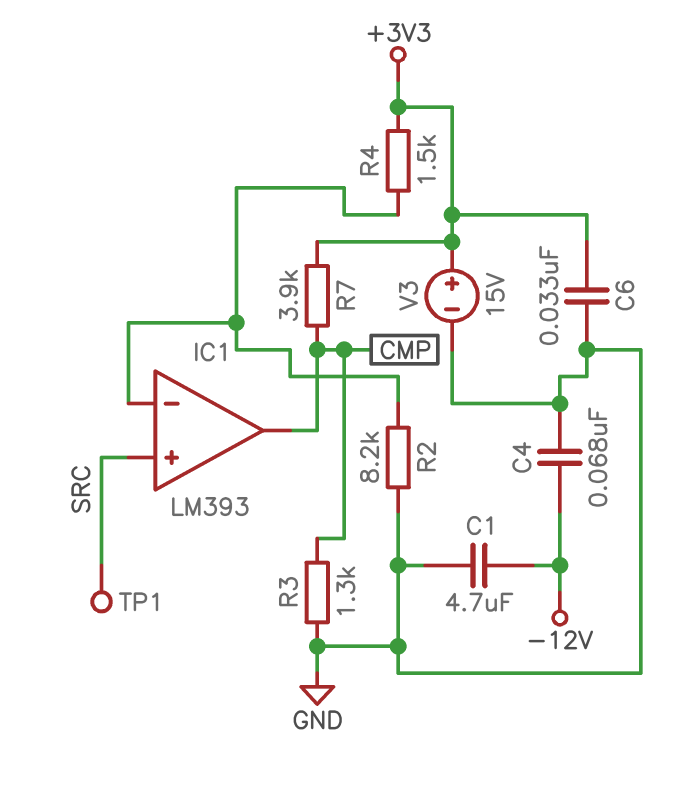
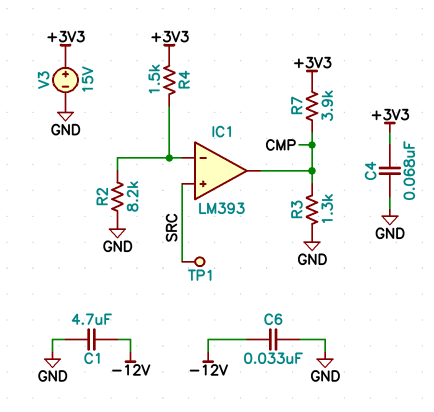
C4: 68nF (-12V, GND) -> 68nF (+3V3, GND)
C6: 33nF (+3V3, GND) -> 33nF (-12V, GND)

